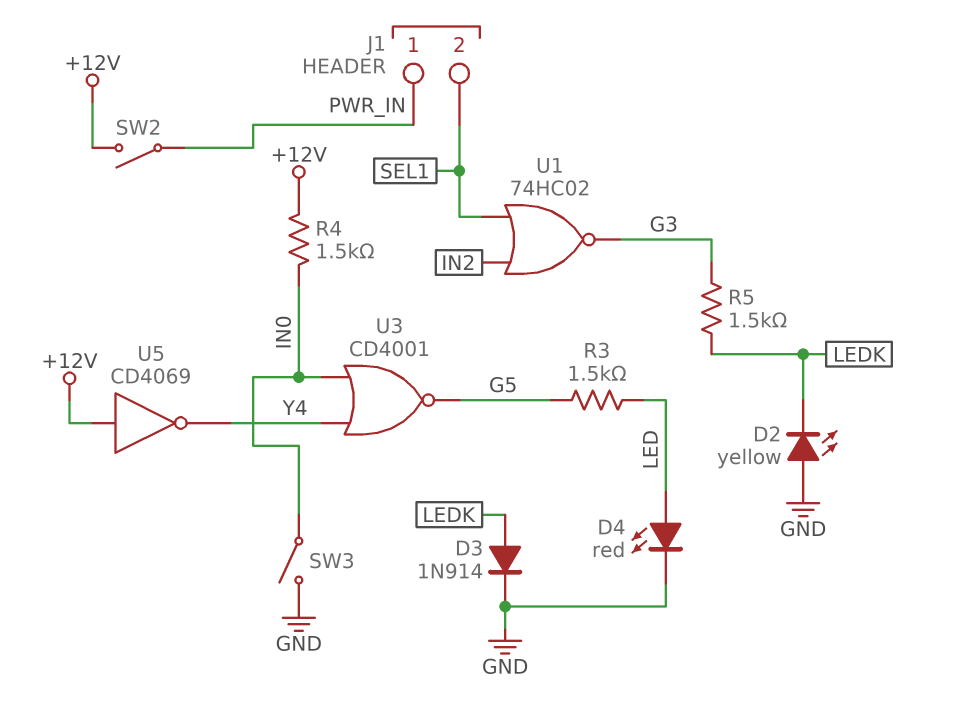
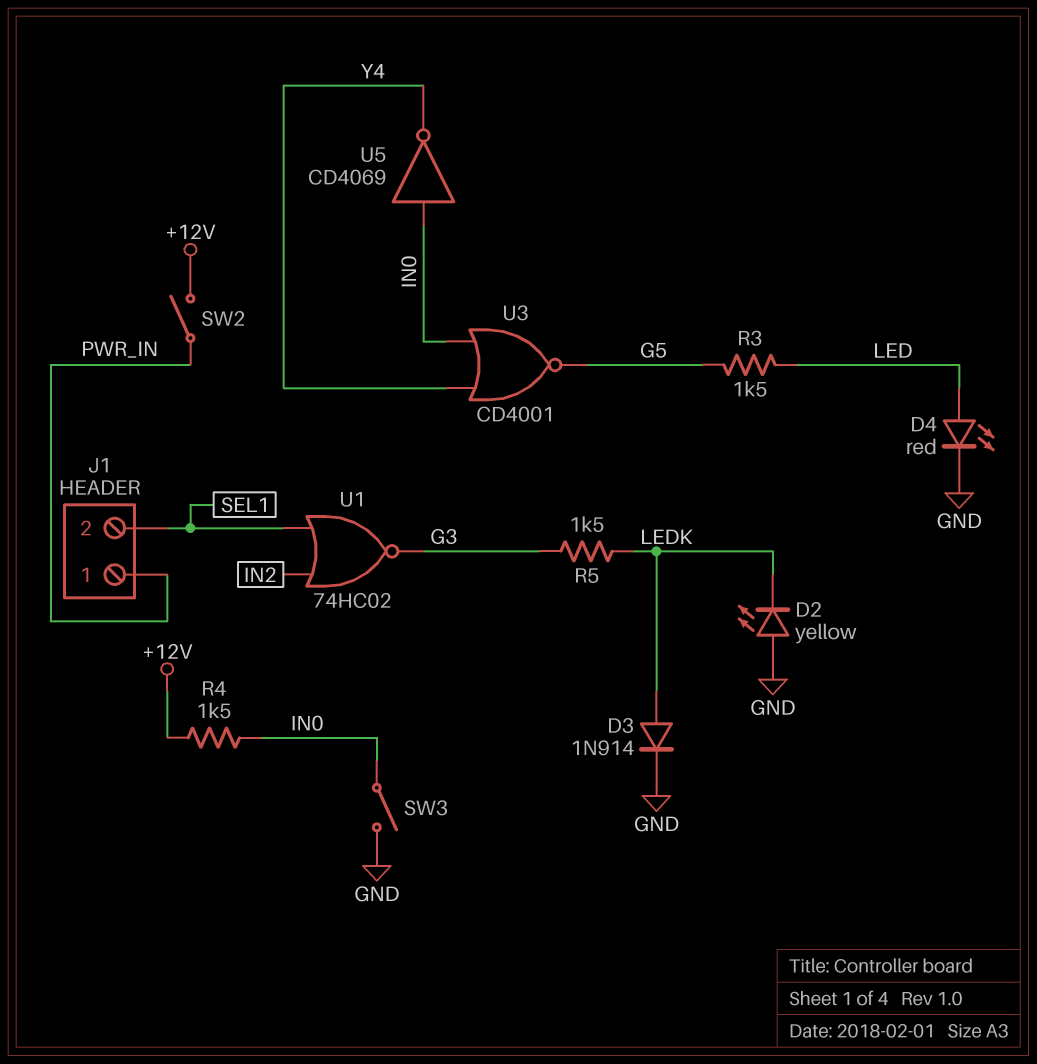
U5: NOT CD4069 (in +12V, out Y4) -> NOT CD4069 (in IN0, out Y4)

